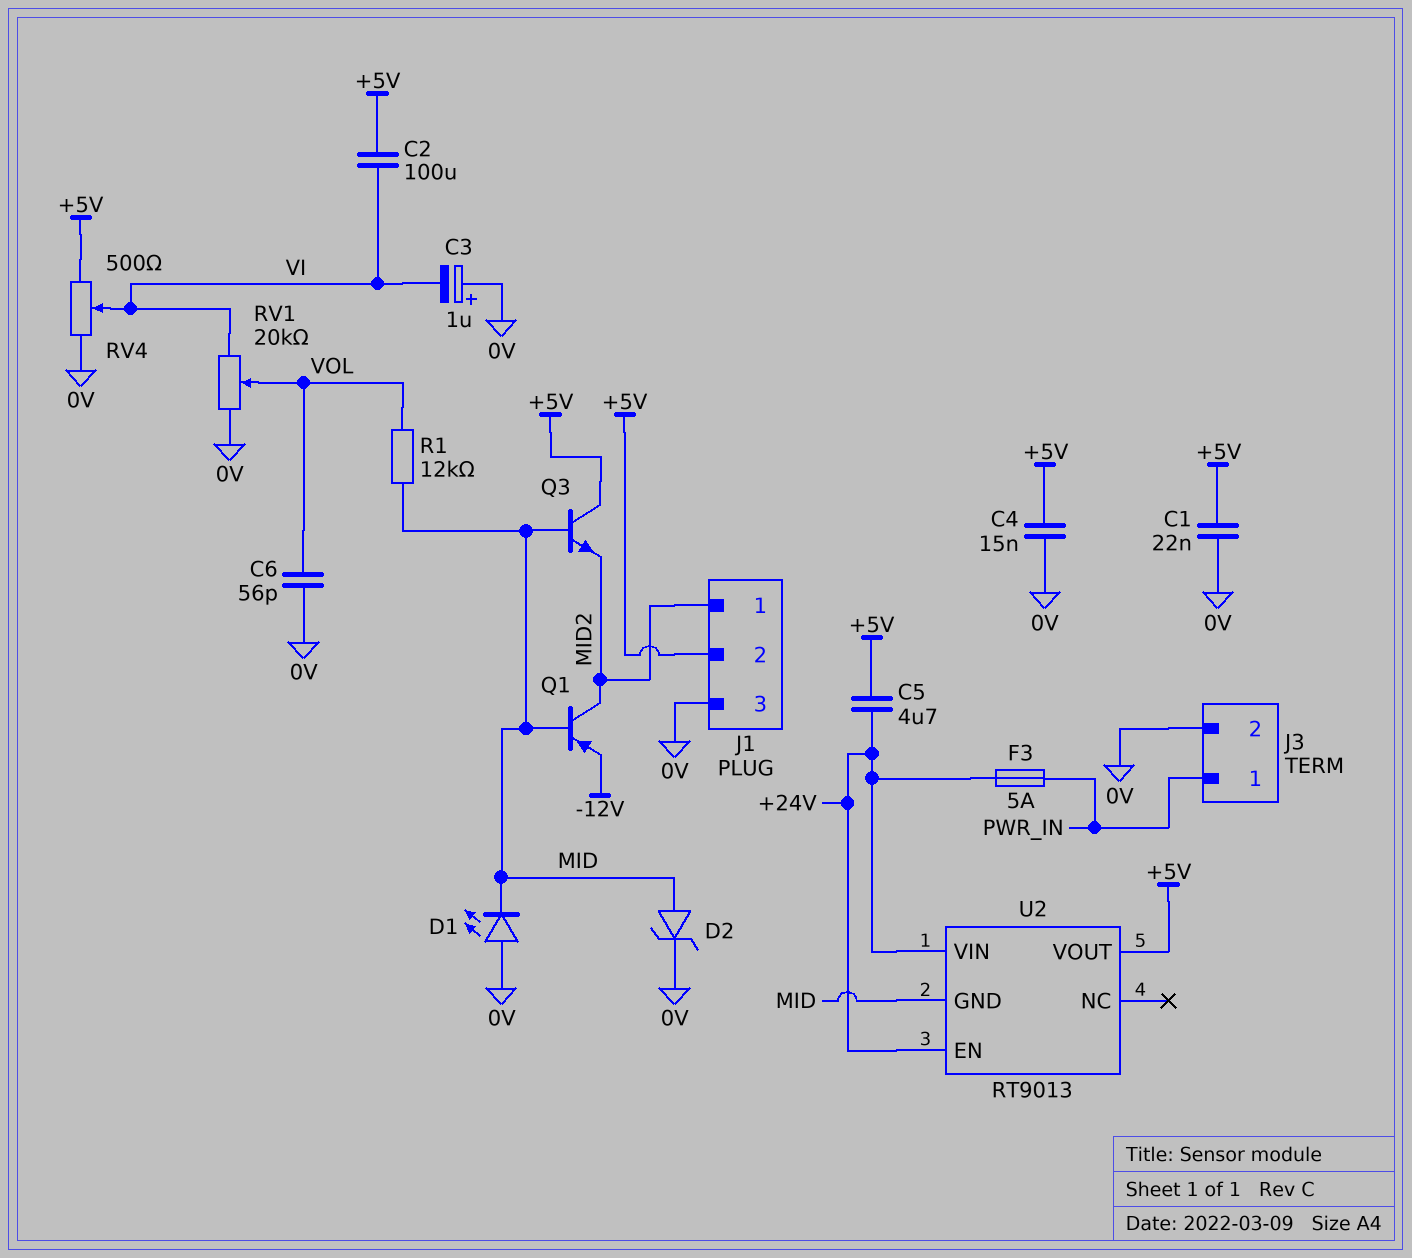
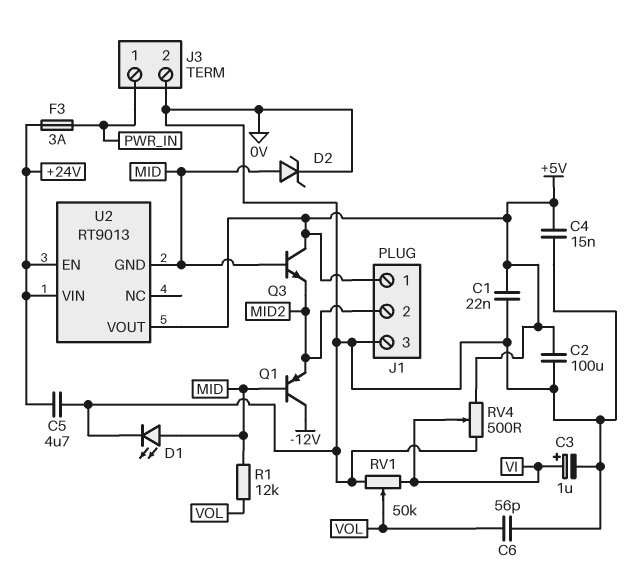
C2: 100uF (+5V, VI) -> 100uF (+5V, 0V)
C3: 1uF (plus 0V, minus VI) -> 1uF (plus VI, minus 0V)
C5: 4.7uF (+5V, +24V) -> 4.7uF (+24V, 0V)
D1: LED (A 0V, K MID) -> LED (A MID, K 0V)
F3: 5A (+24V, PWR_IN) -> 3A (+24V, PWR_IN)
J1 pin 1: MID2 -> +5V
J1 pin 2: +5V -> MID2
Q1: PNP (B MID, C MID2, E -12V) -> PNP (B MID, C -12V, E MID2)
RV1: 20k (0V, VI, wiper VOL) -> 50k (0V, VI, wiper VOL)

